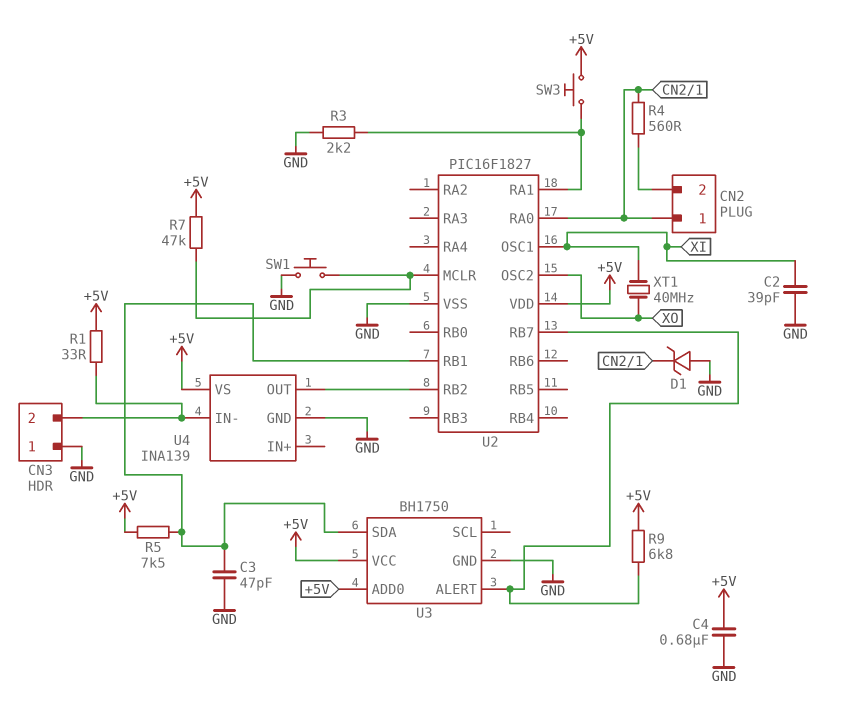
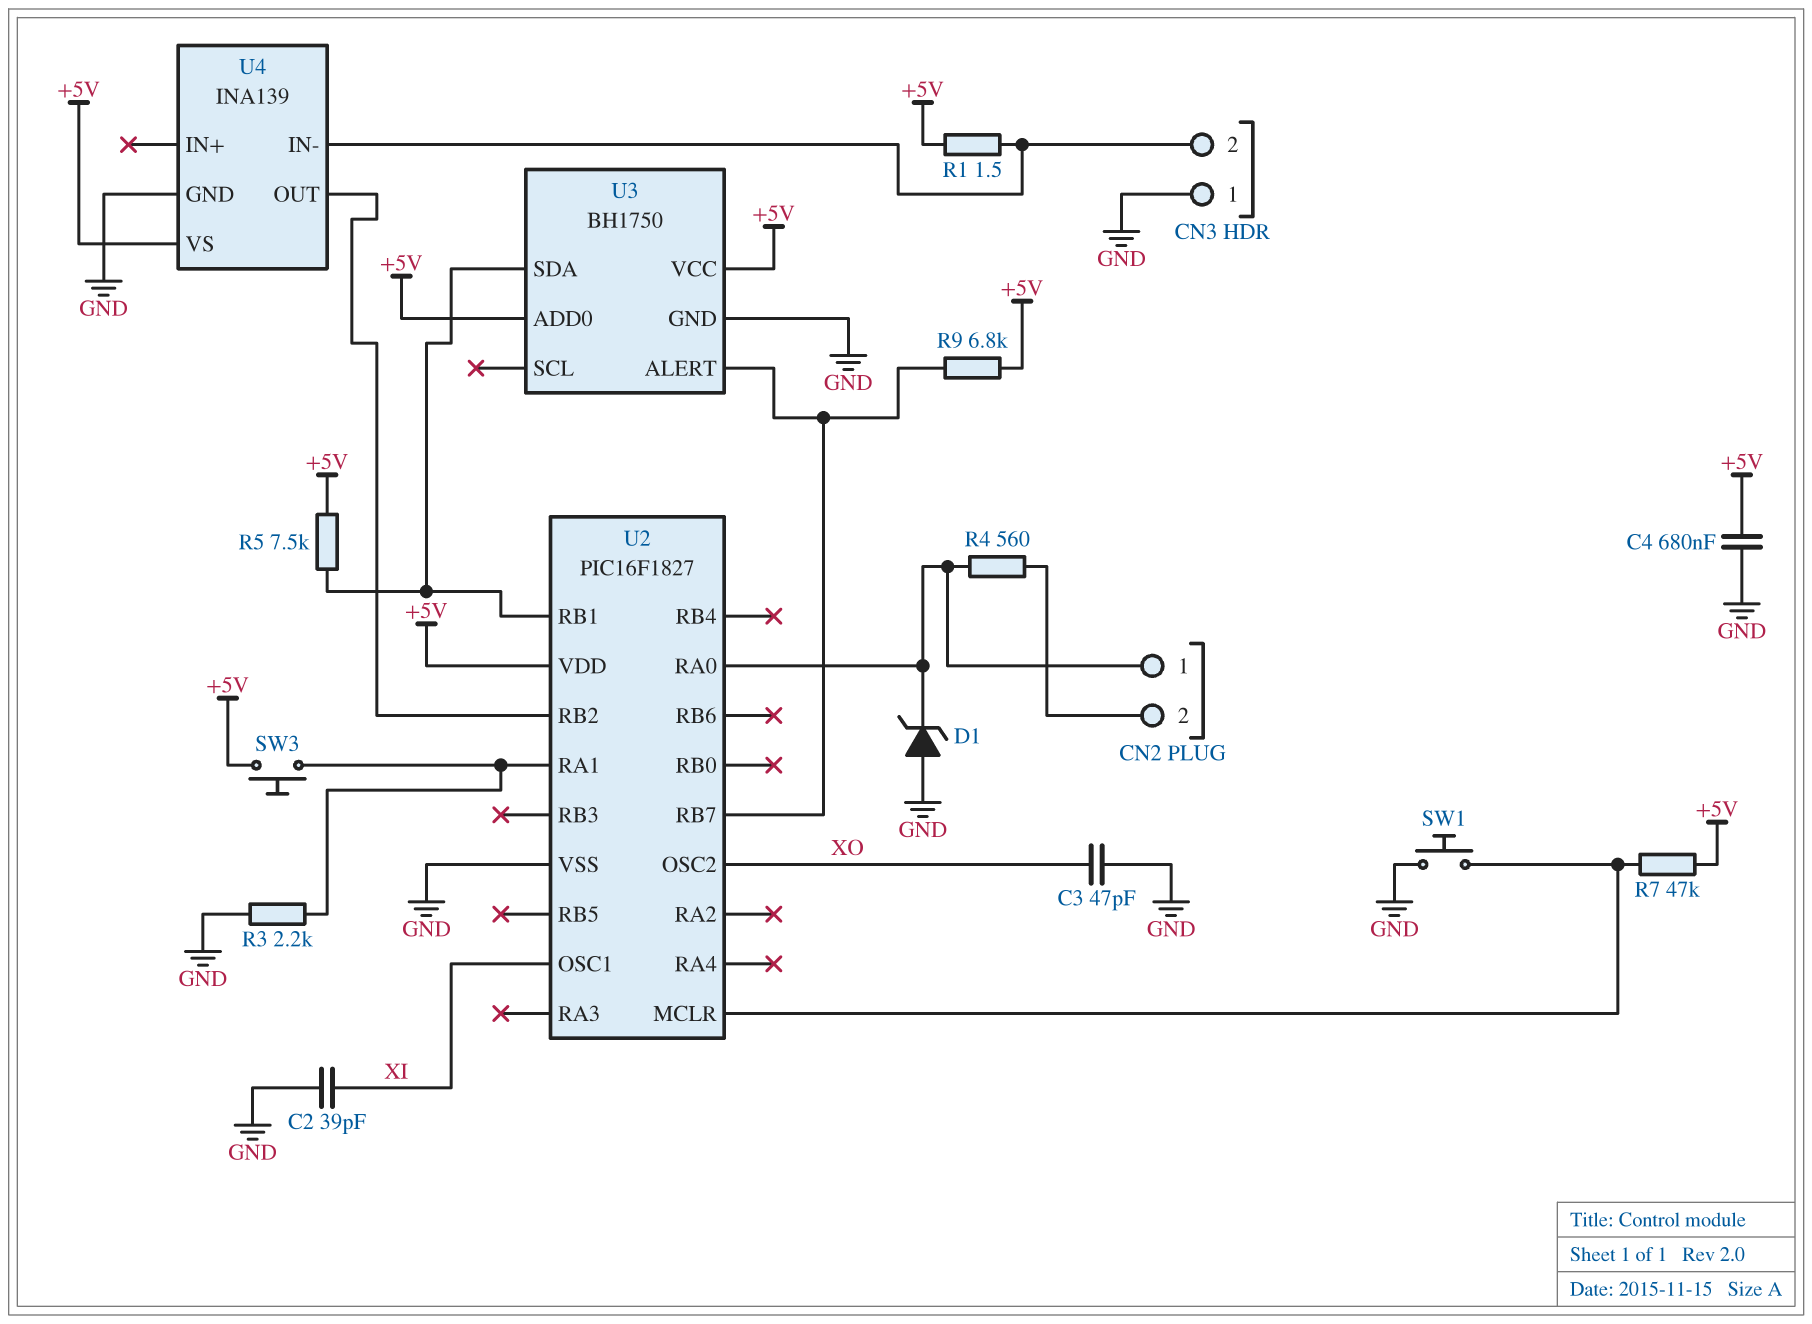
C3: 47pF (GND, U2/RB1) -> 47pF (GND, XO)
R1: 33 (+5V, CN3/2) -> 1.5 (+5V, CN3/2)
XT1: 40MHz (XI, XO) -> none

